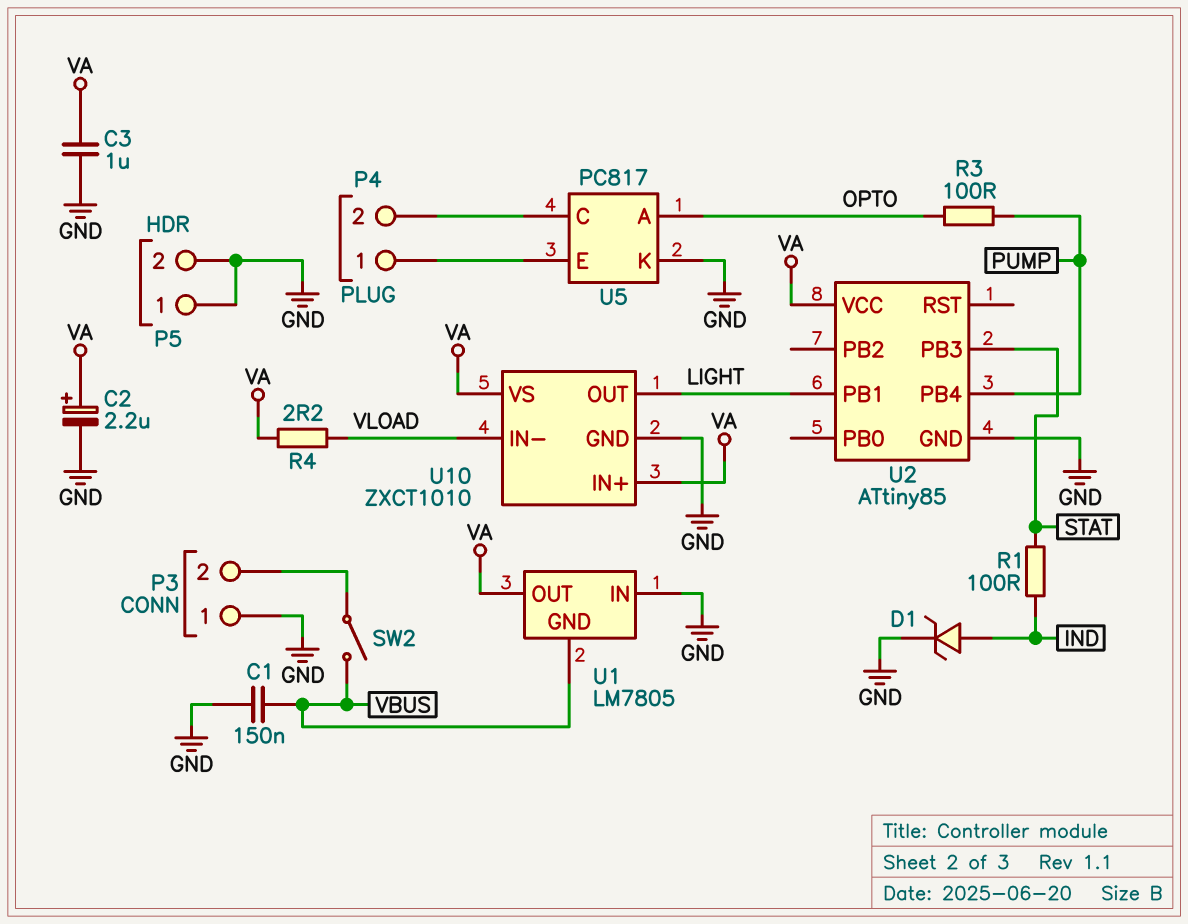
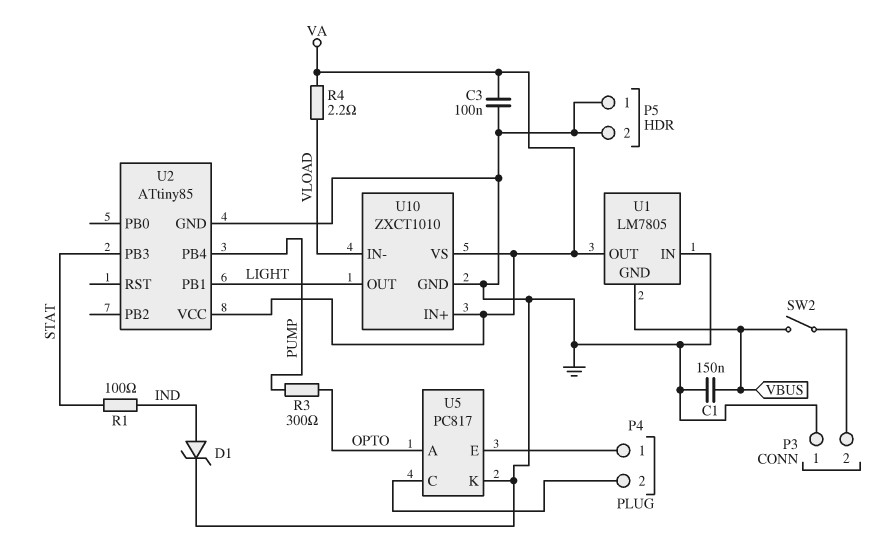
C2: 2.2uF (plus VA, minus GND) -> none
C3: 1uF (GND, VA) -> 100nF (GND, VA)
R3: 100 (OPTO, PUMP) -> 300 (OPTO, PUMP)

